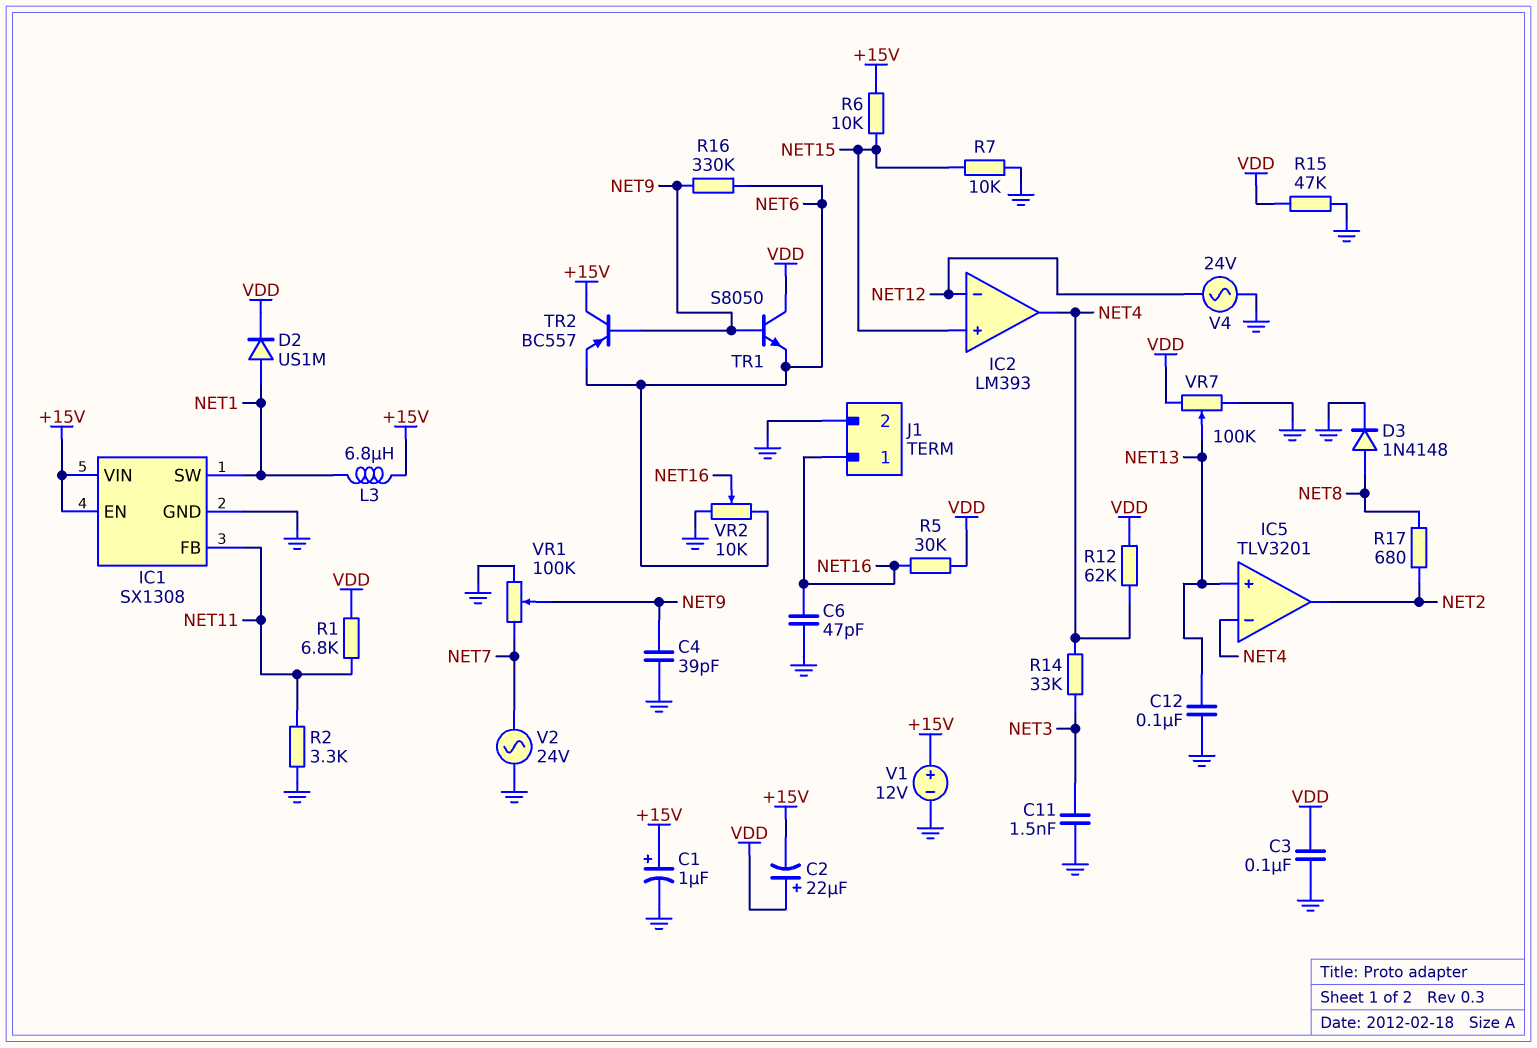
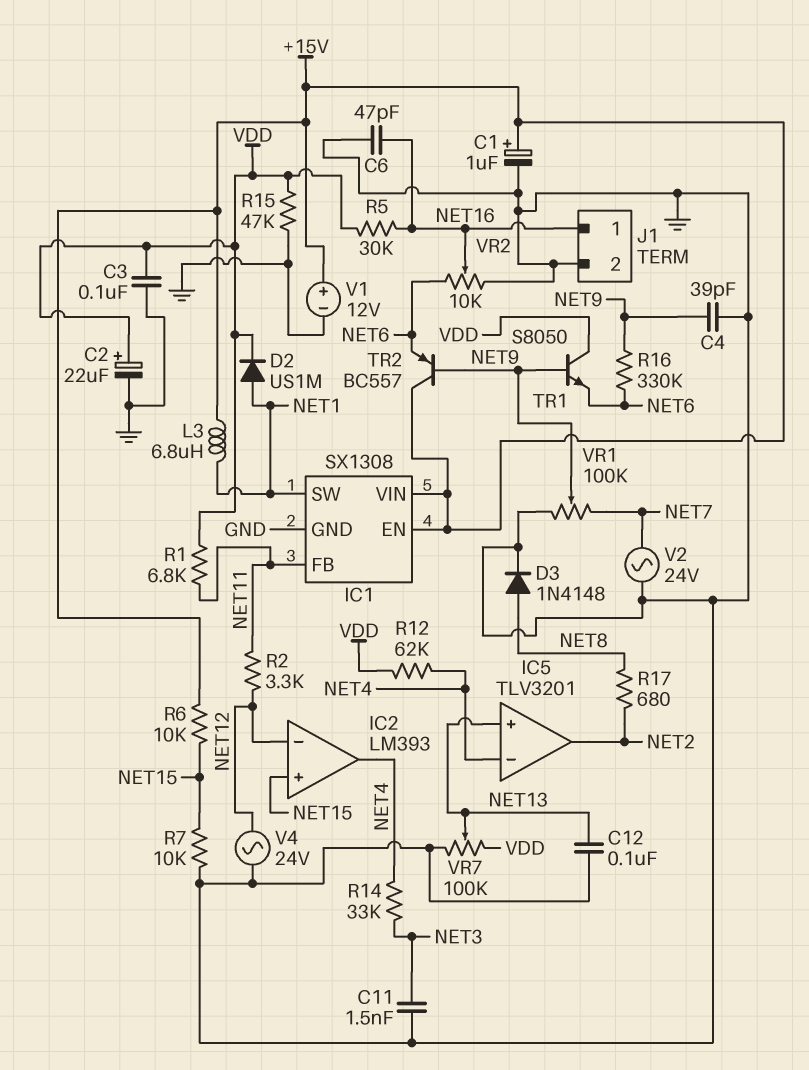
C2: 22uF (plus VDD, minus +15V) -> 22uF (plus VDD, minus GND)
R2: 3.3k (GND, NET11) -> 3.3k (NET11, NET12)

